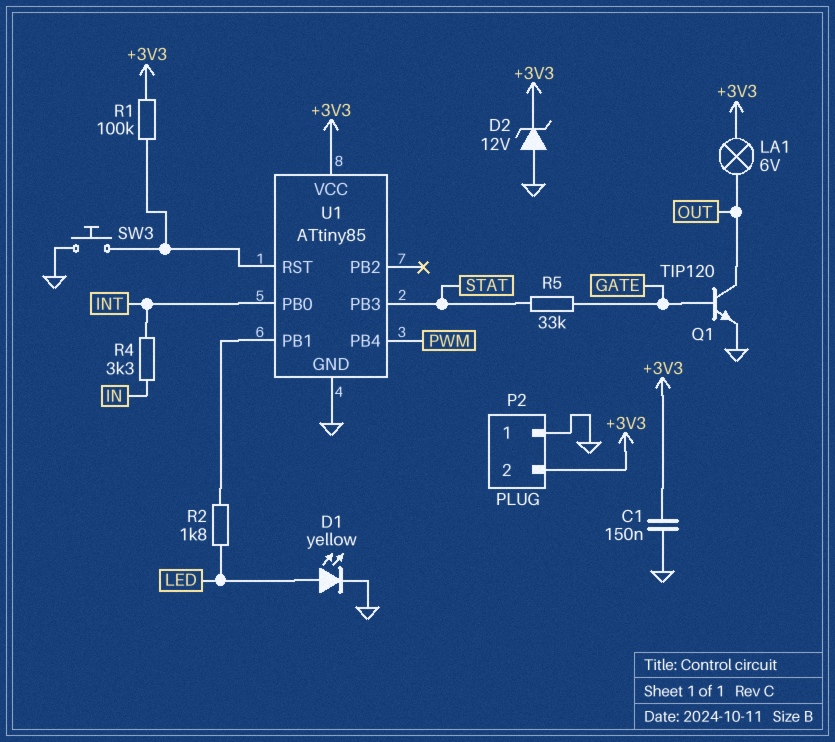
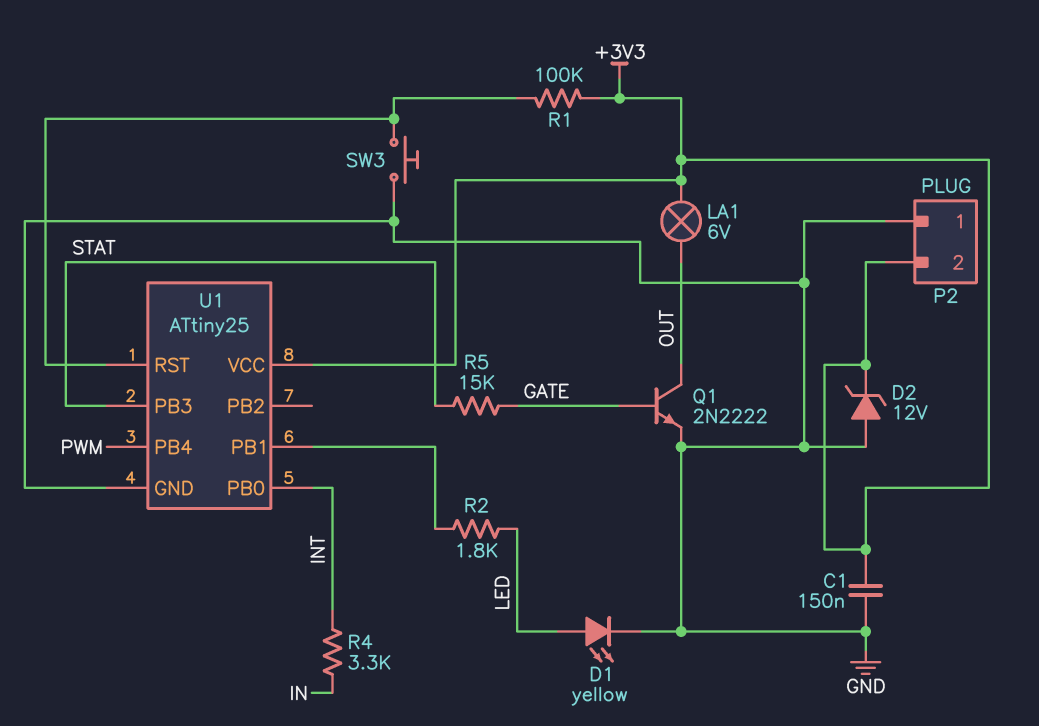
Q1: NPN TIP120 (B GATE, C OUT, E GND) -> NPN 2N2222 (B GATE, C OUT, E GND)
R5: 33k (GATE, STAT) -> 15k (GATE, STAT)
U1: ATtiny85 -> ATtiny25

